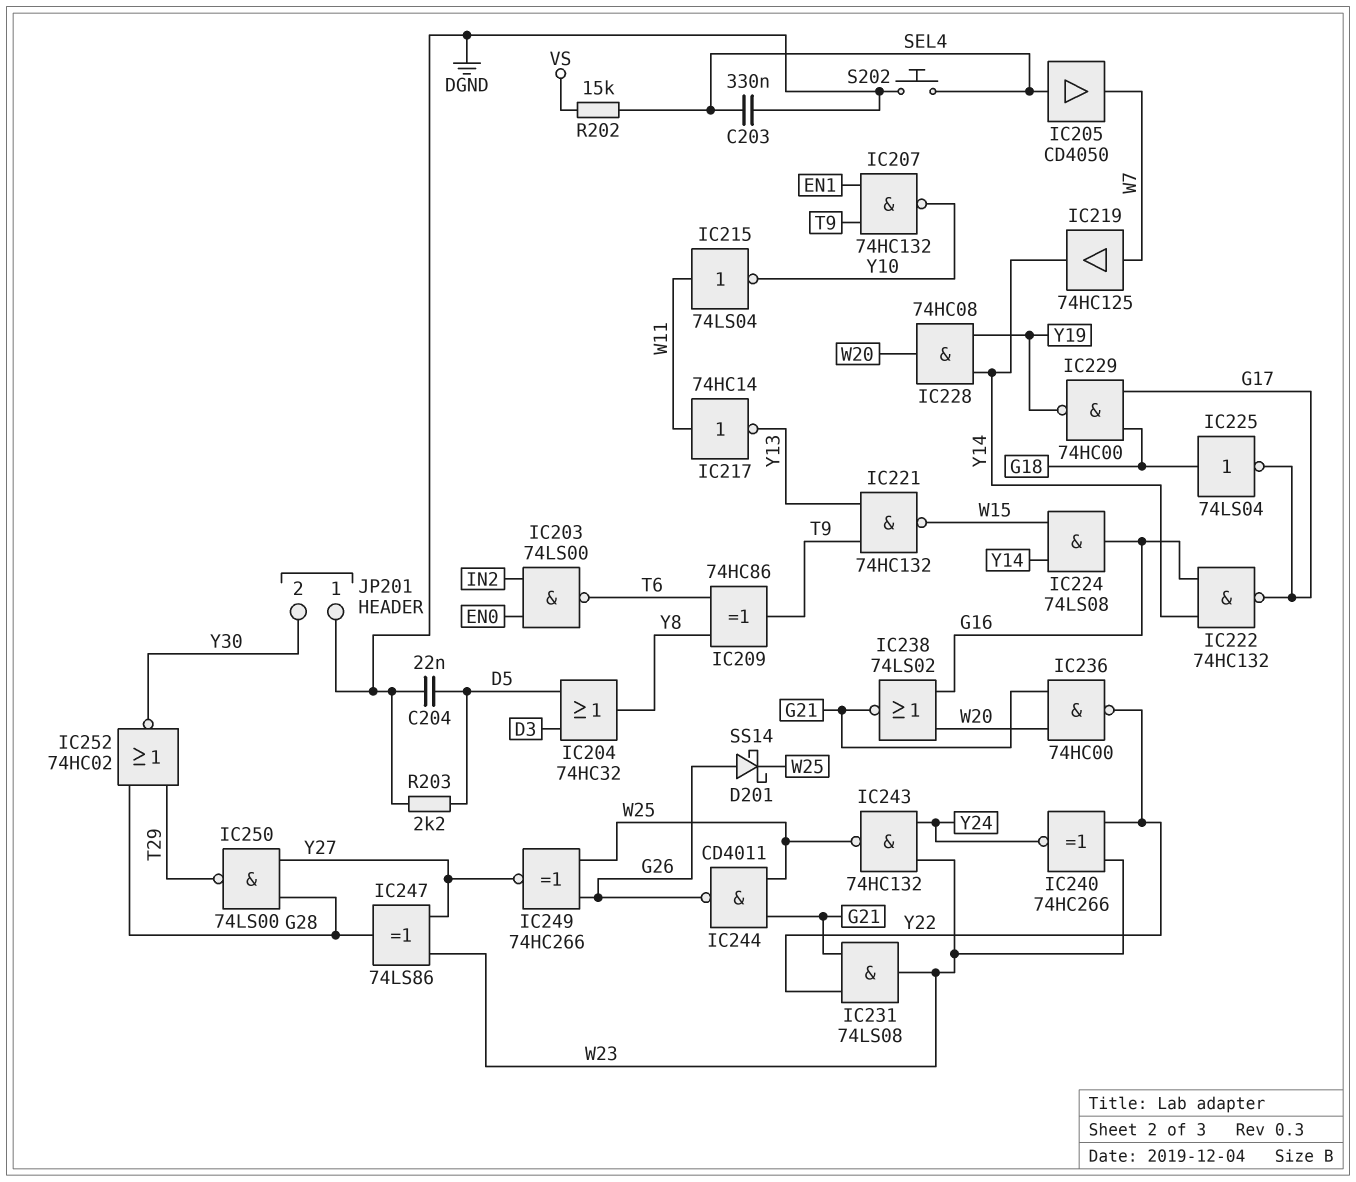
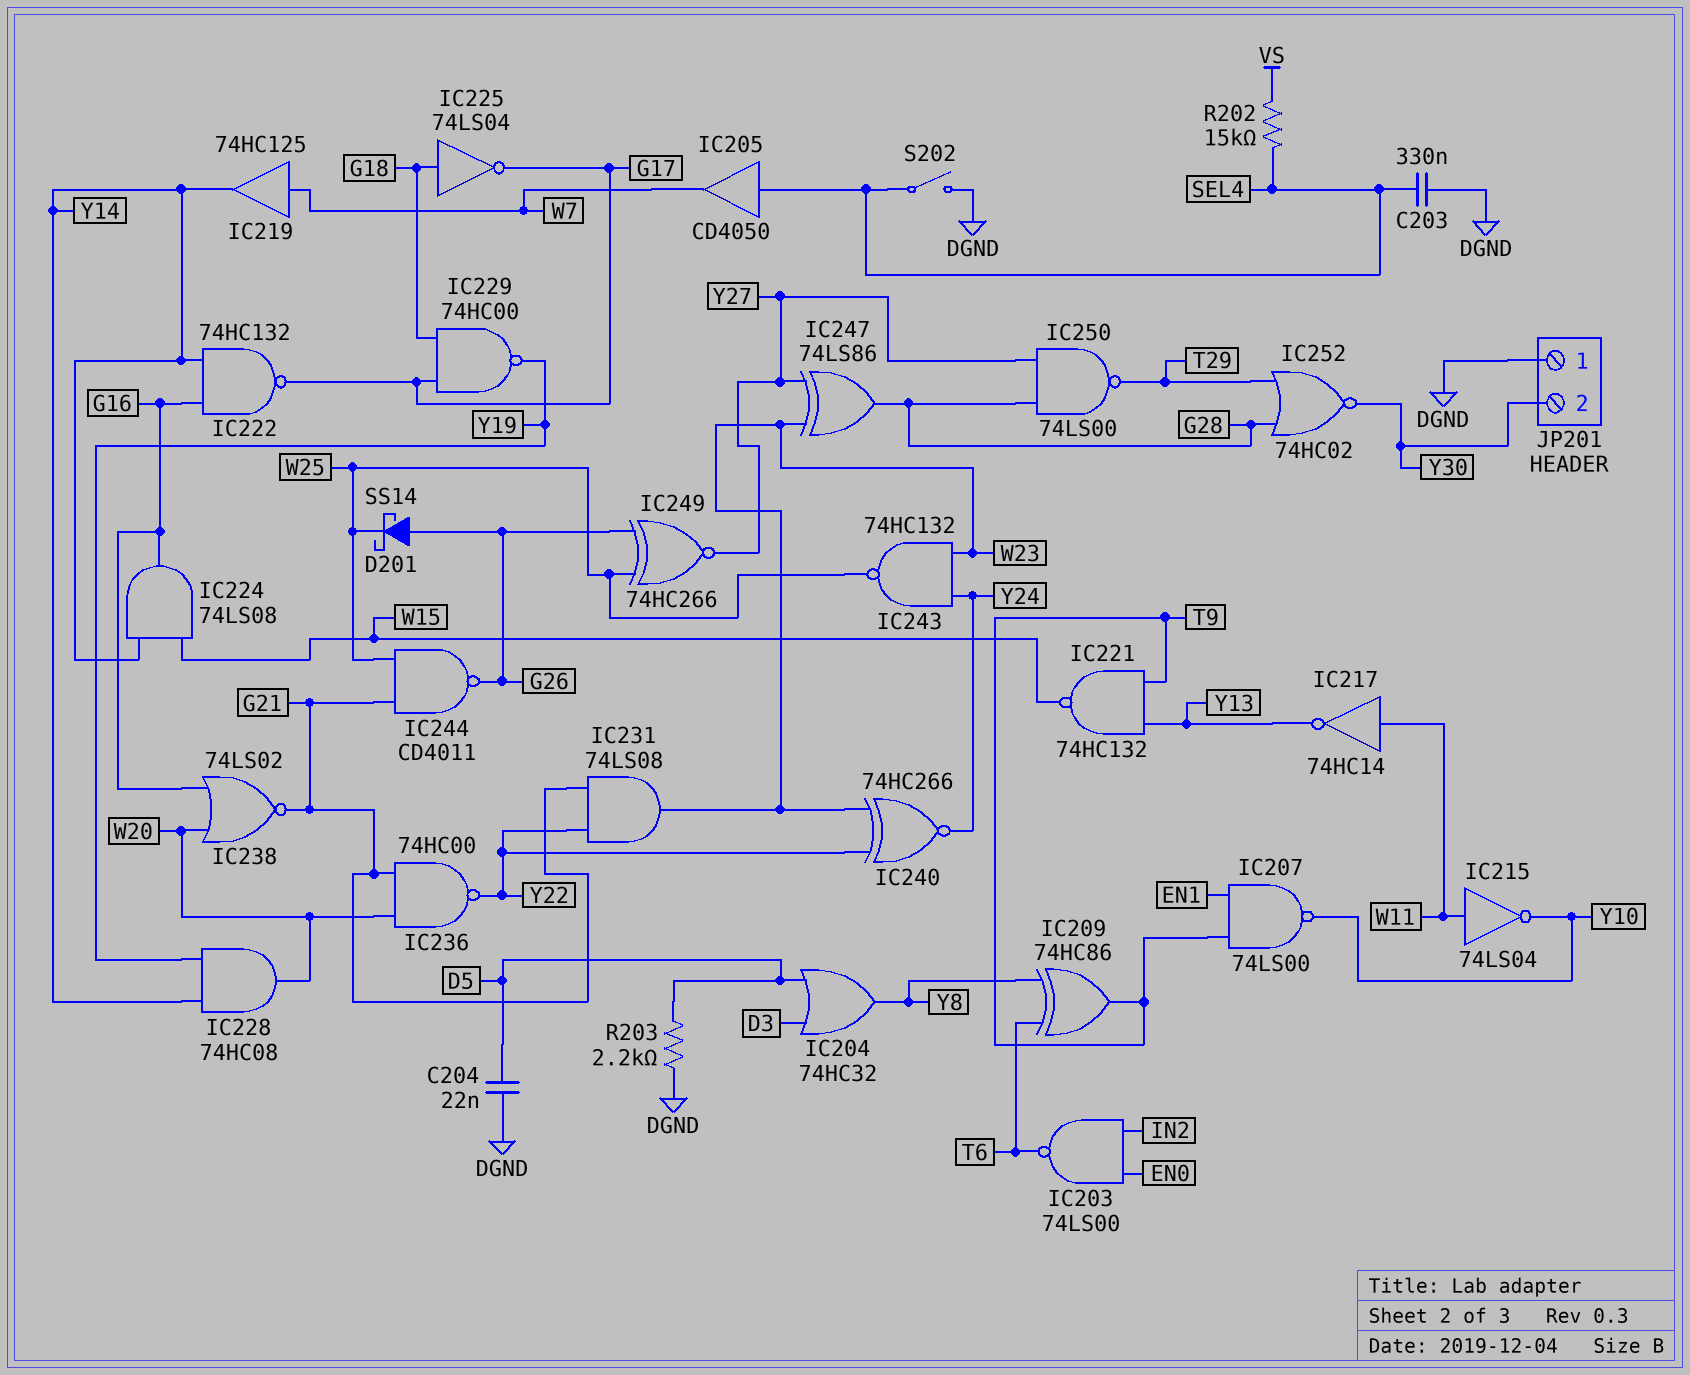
IC207: NAND 74HC132 (in EN1, in T9, out Y10) -> NAND 74LS00 (in EN1, in T9, out Y10)
S202: button (DGND, SEL4) -> switch (DGND, SEL4)

